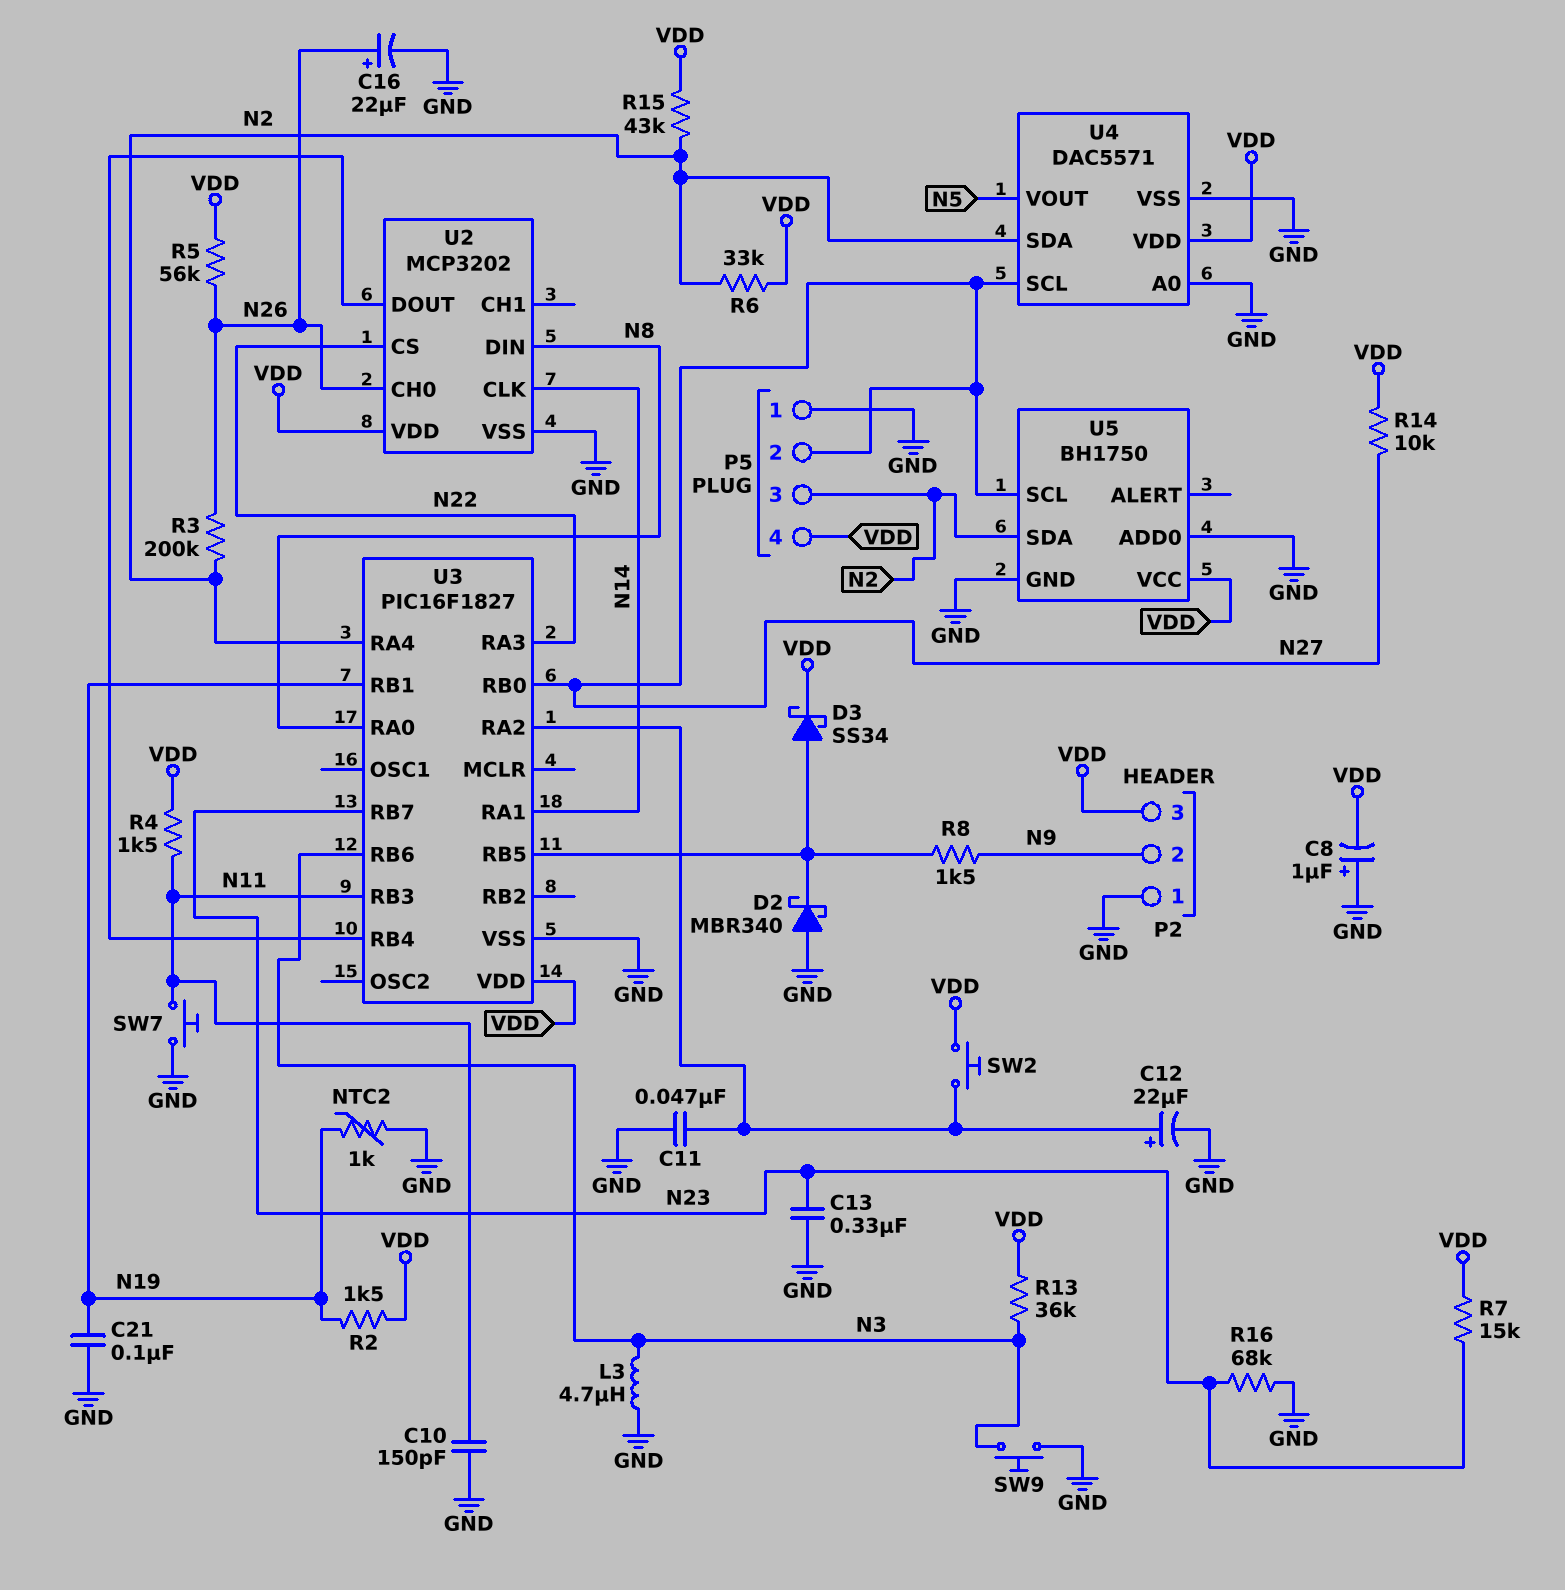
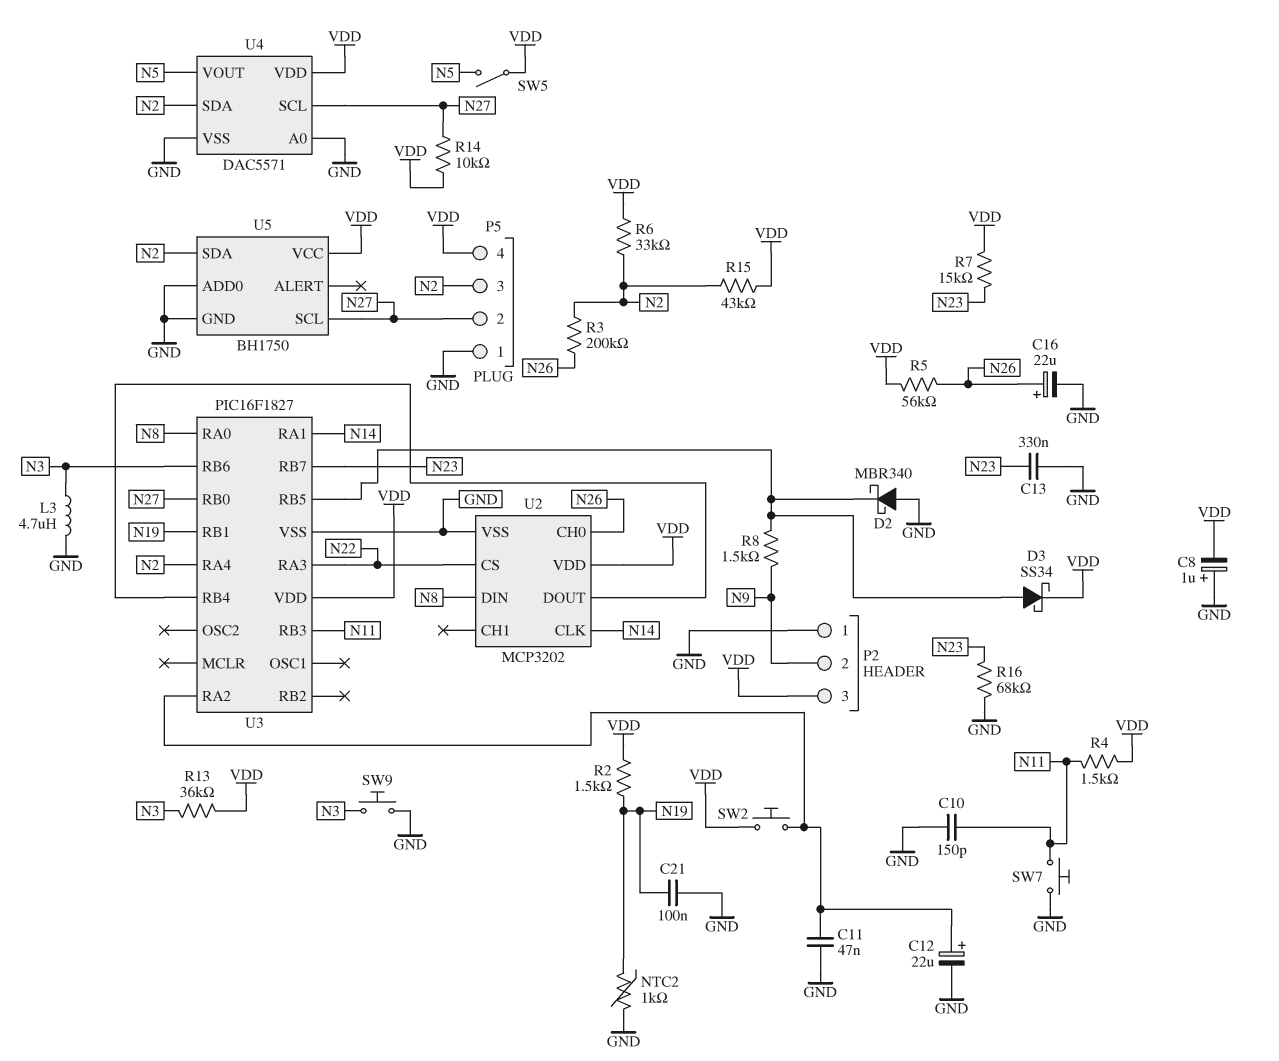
SW5: none -> switch (N5, VDD)

